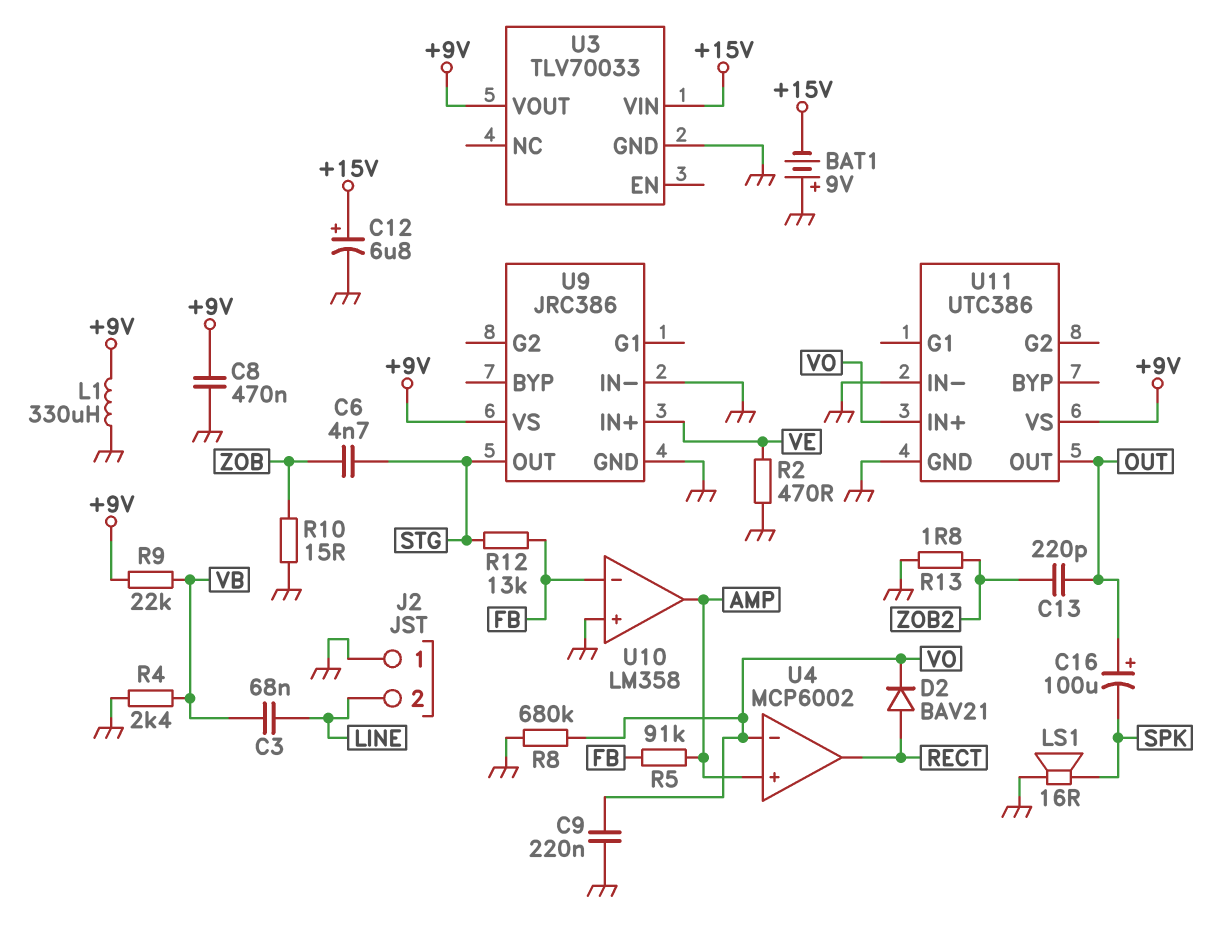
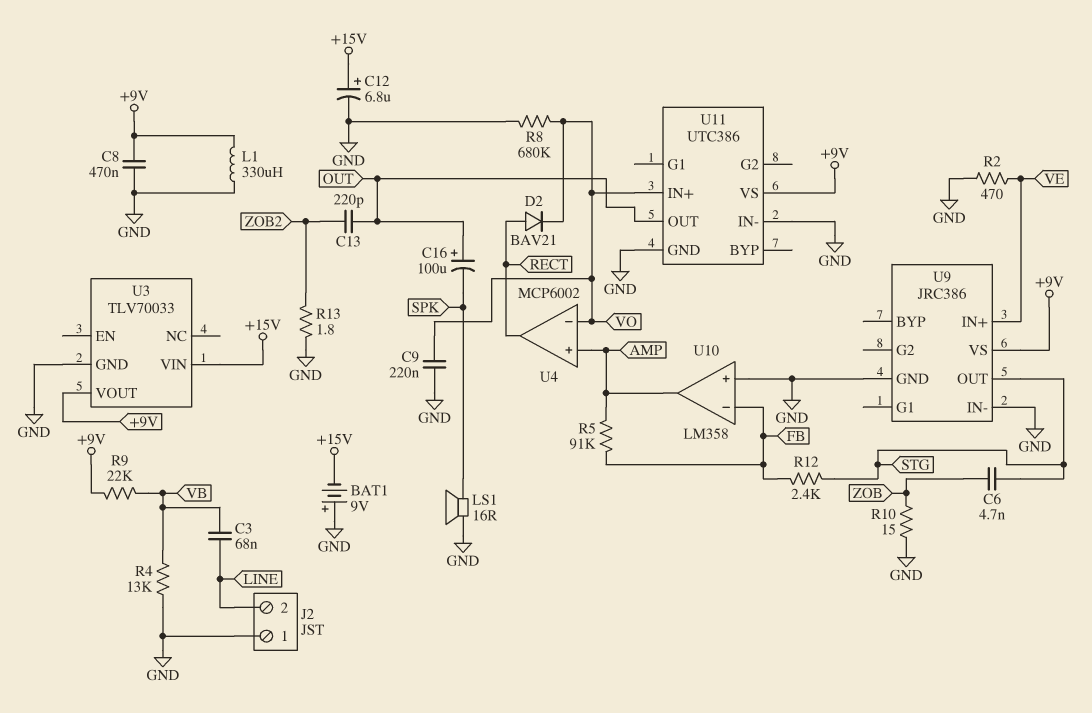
R4: 2.4k (GND, VB) -> 13k (GND, VB)
R12: 13k (FB, STG) -> 2.4k (FB, STG)

